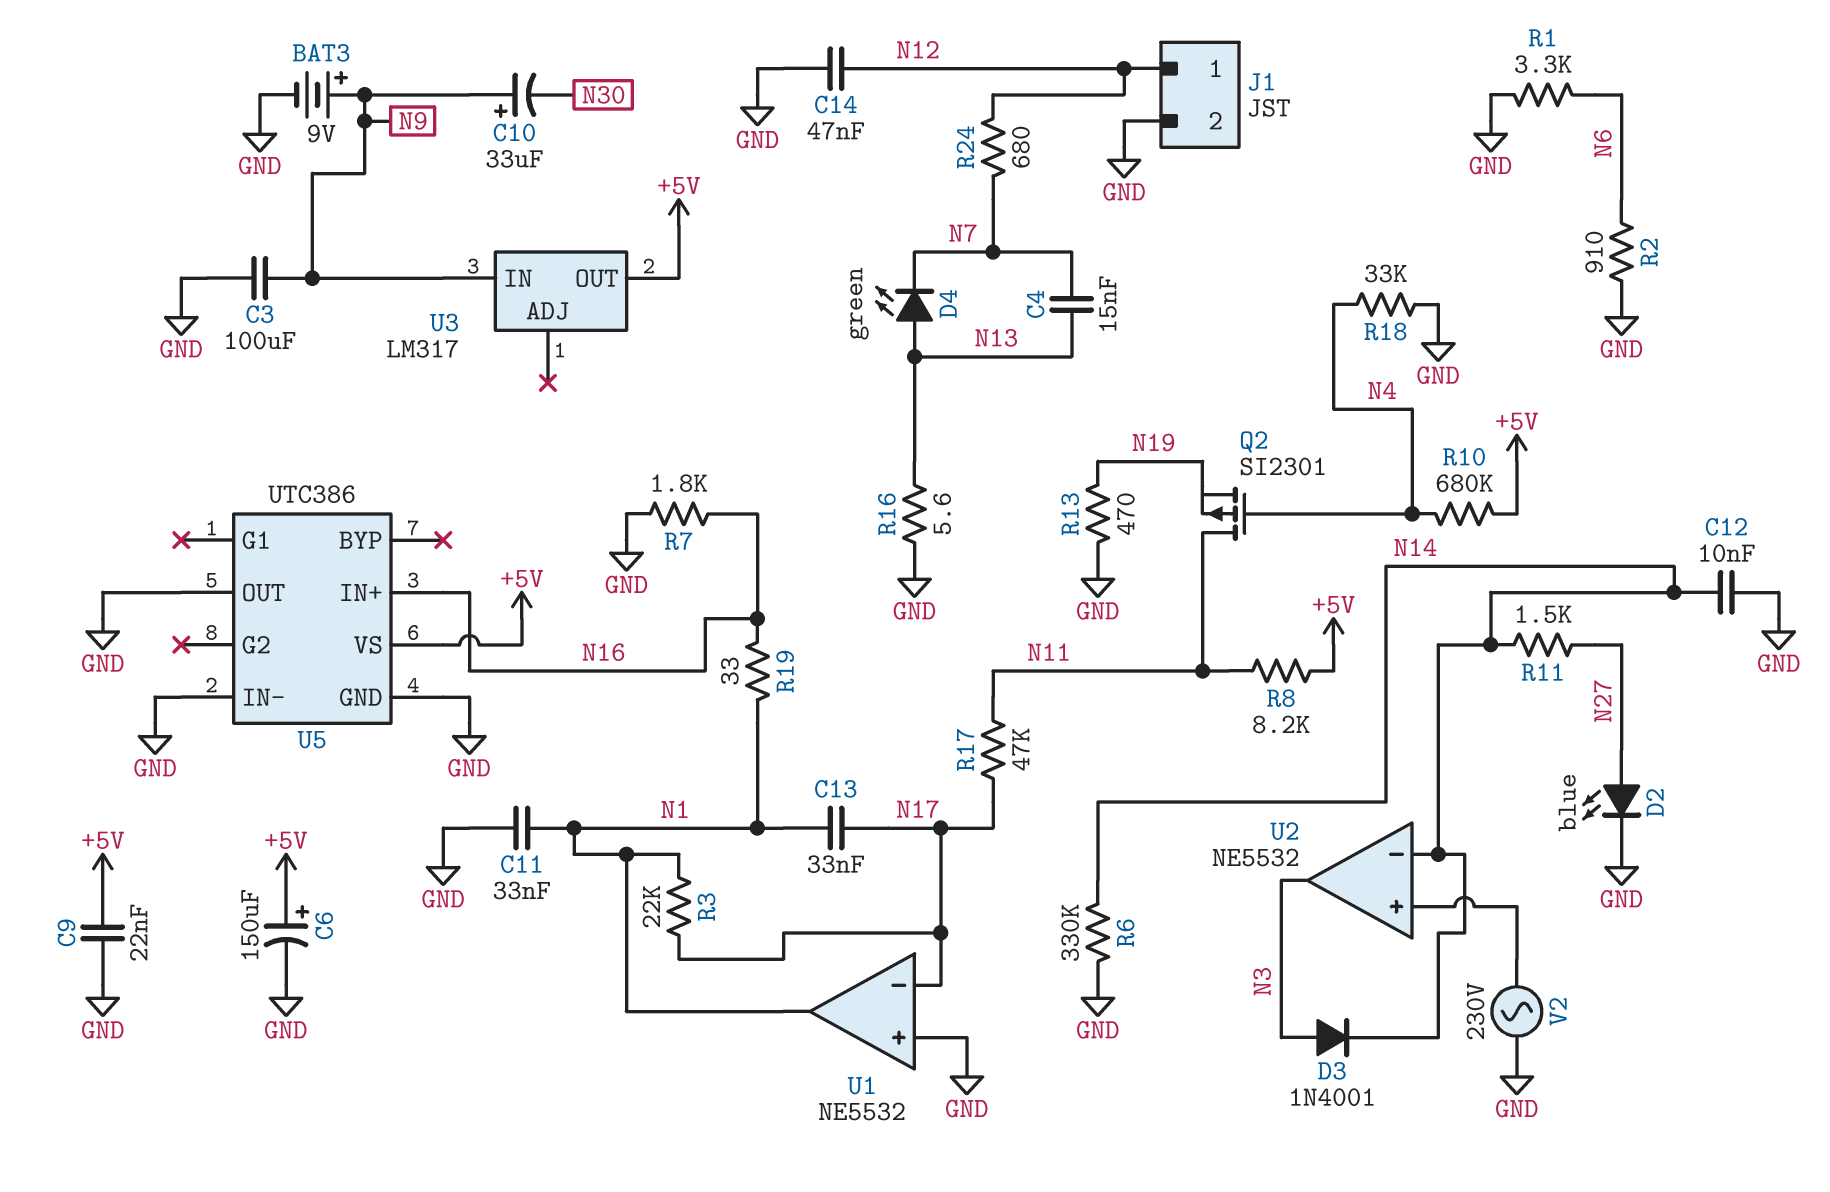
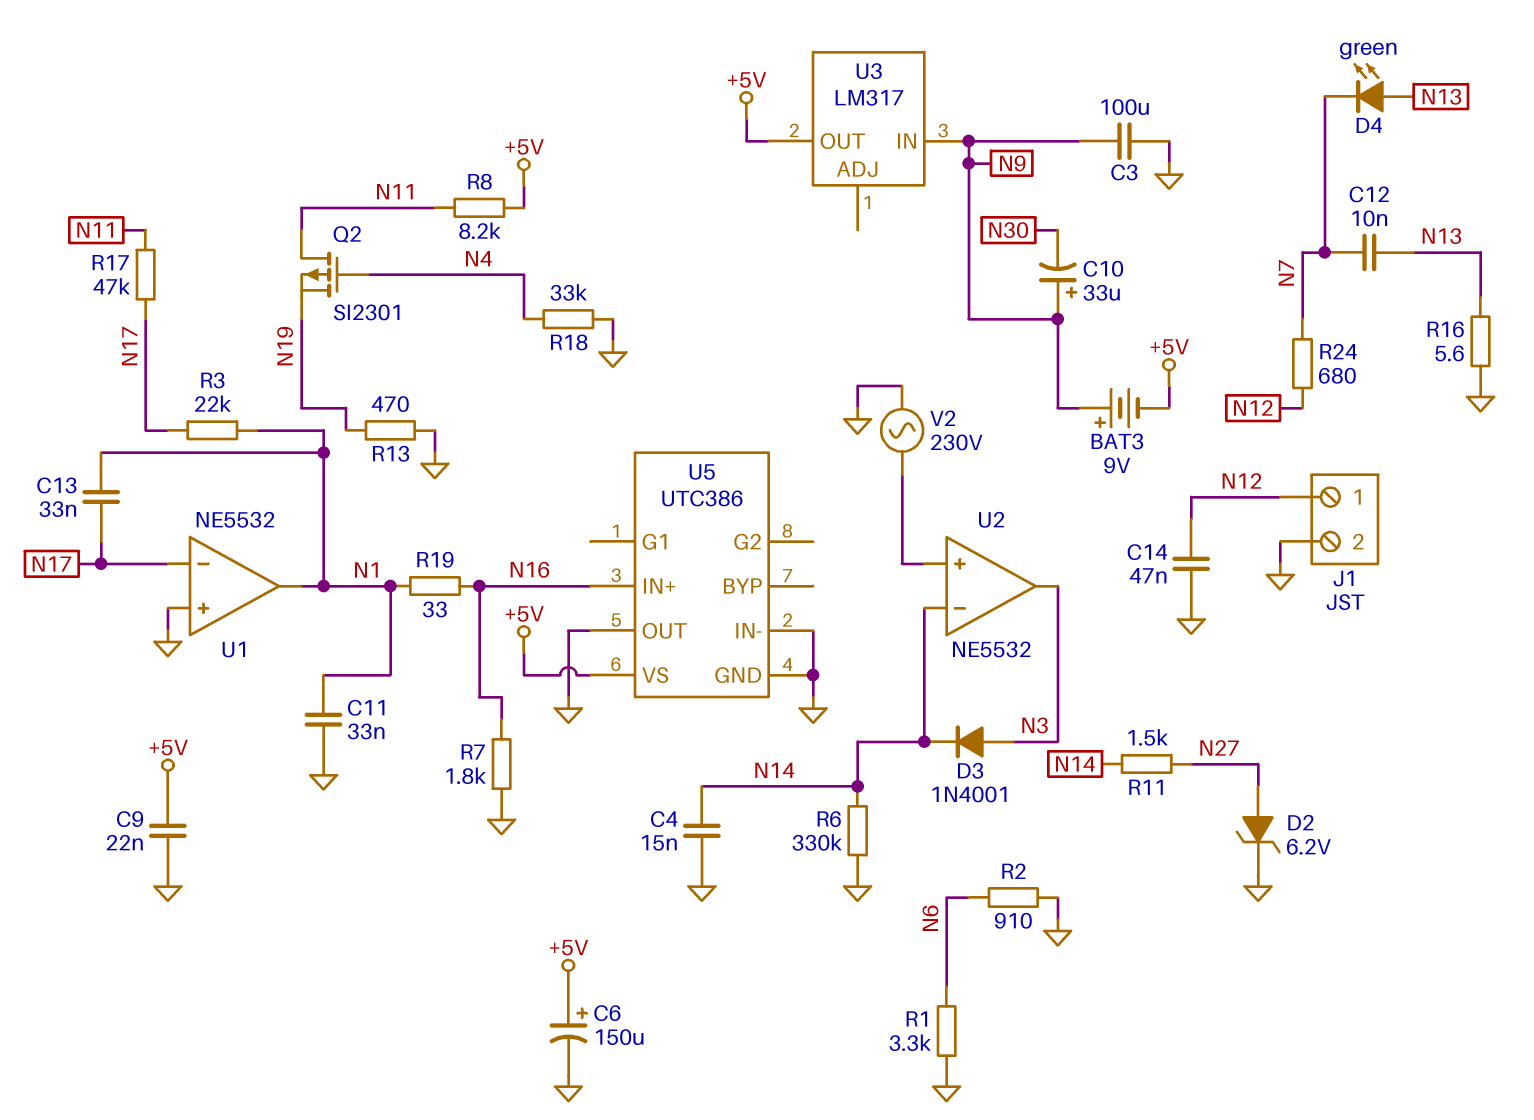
BAT3: 9V (plus N9, minus GND) -> 9V (plus N9, minus +5V)
C4: 15nF (N7, N13) -> 15nF (GND, N14)
C12: 10nF (GND, N14) -> 10nF (N7, N13)
D2: LED blue (A N27, K GND) -> zener 6.2V (A N27, K GND)
R10: 680k (+5V, N4) -> none

